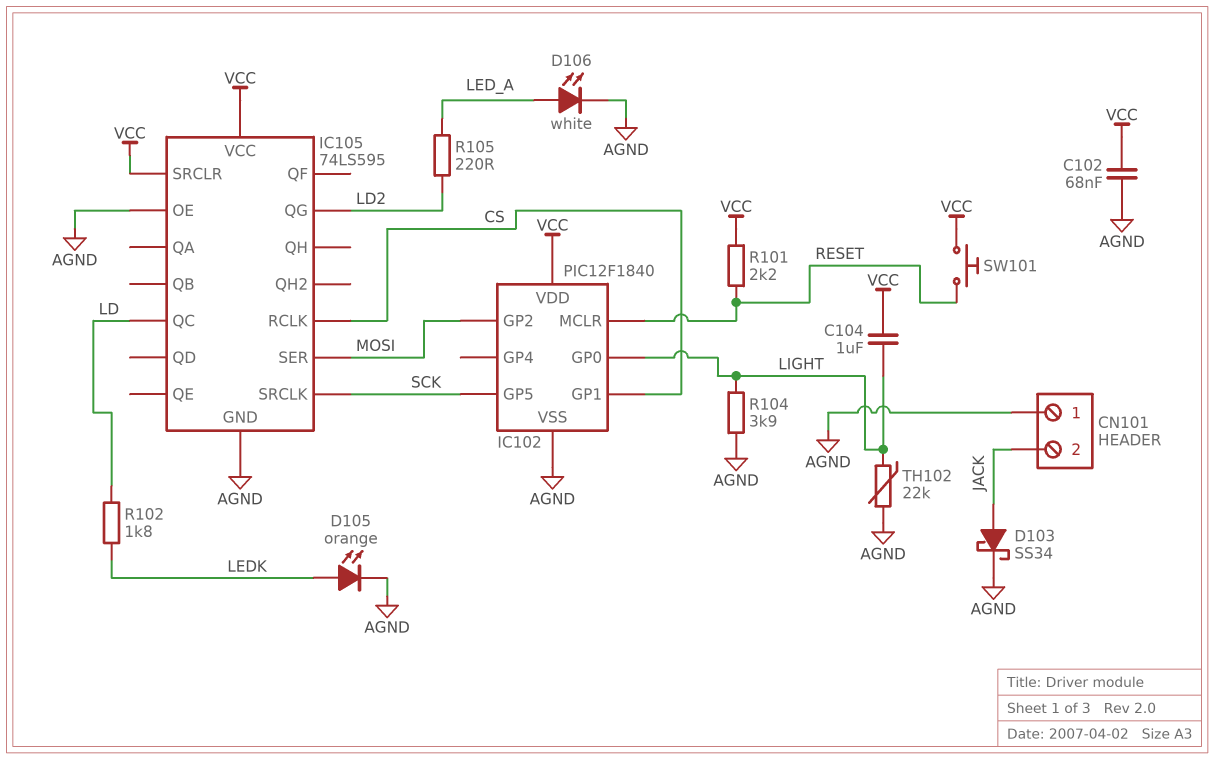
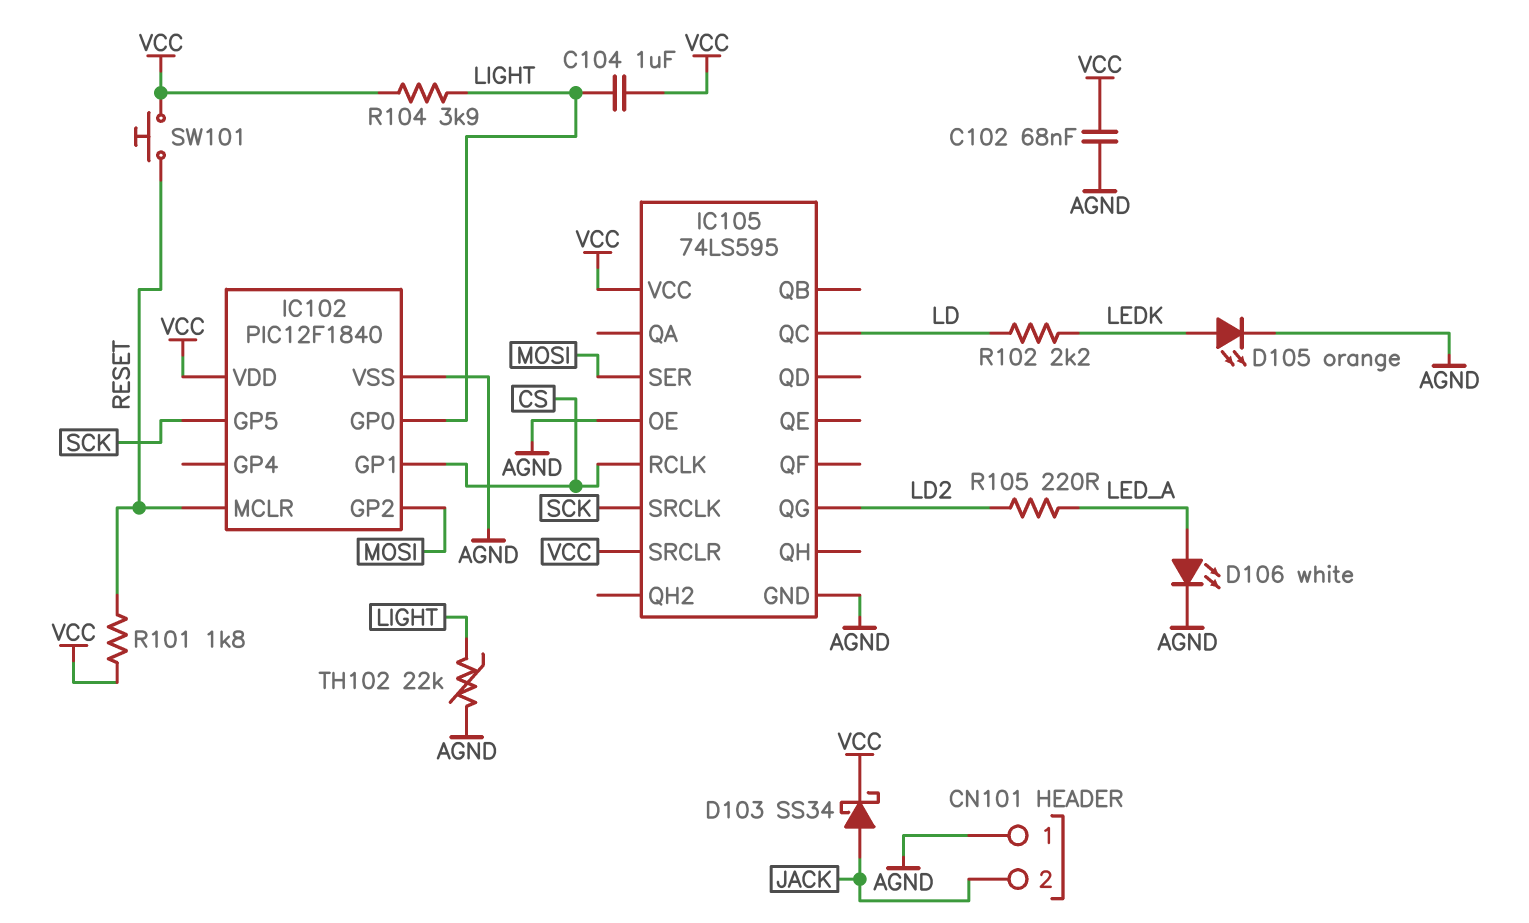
D103: schottky SS34 (A JACK, K AGND) -> schottky SS34 (A JACK, K VCC)
R101: 2.2k (RESET, VCC) -> 1.8k (RESET, VCC)
R102: 1.8k (LD, LEDK) -> 2.2k (LD, LEDK)
R104: 3.9k (AGND, LIGHT) -> 3.9k (LIGHT, VCC)

